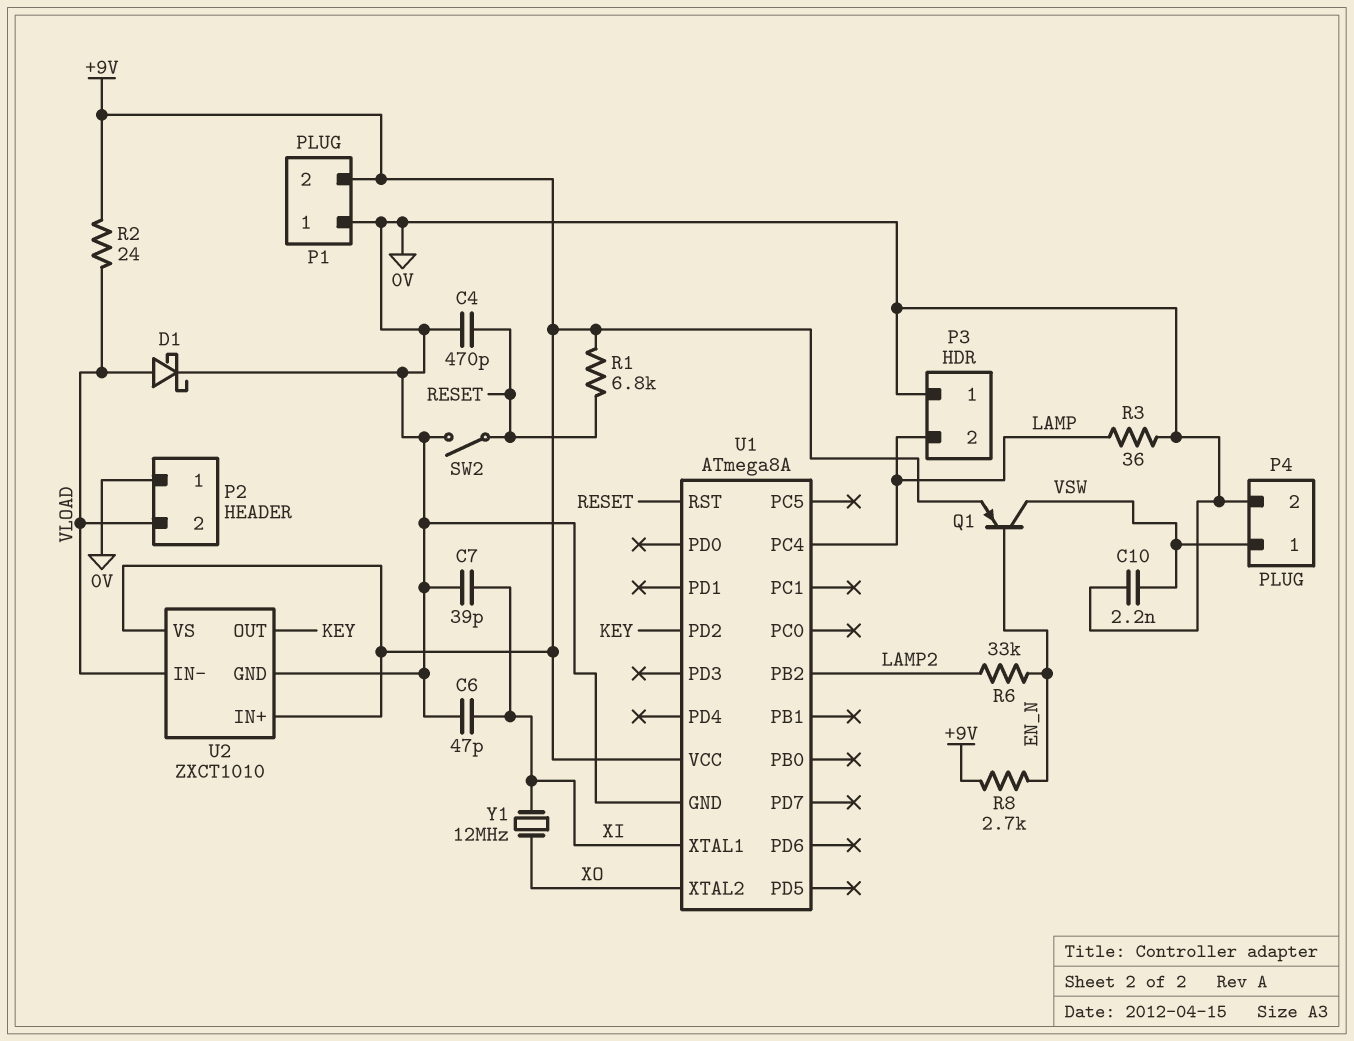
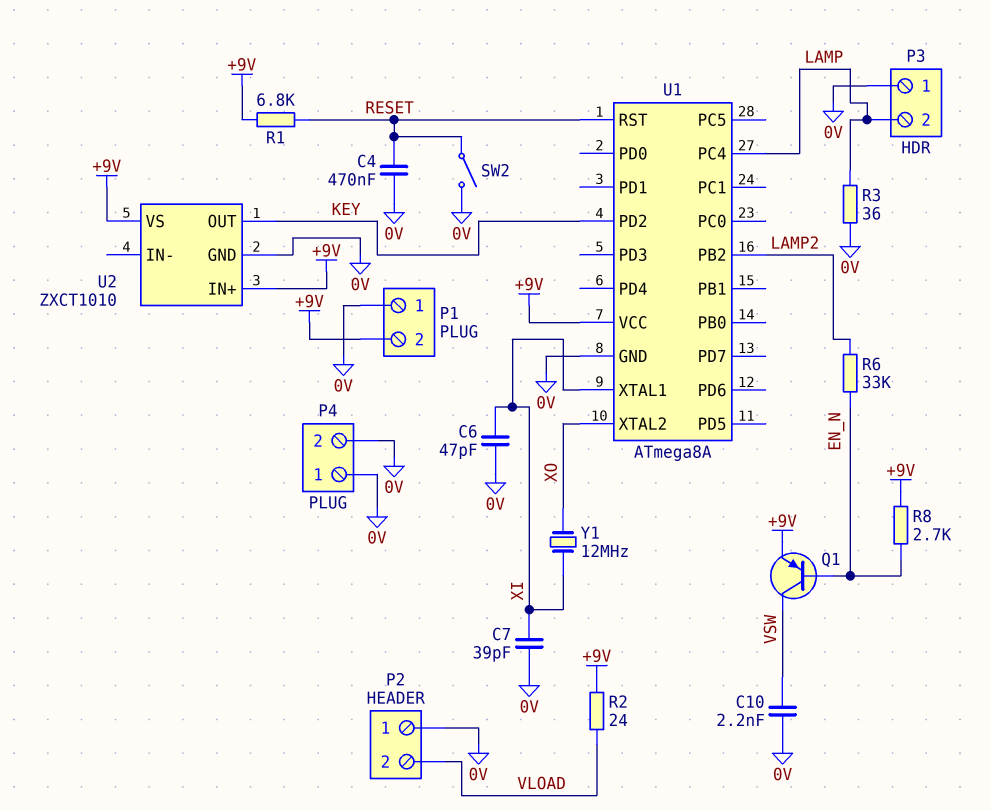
C4: 470pF (0V, RESET) -> 470nF (0V, RESET)
D1: schottky (A VLOAD, K 0V) -> none
P4 pin 1: VSW -> 0V
U2 pin IN-: VLOAD -> none

